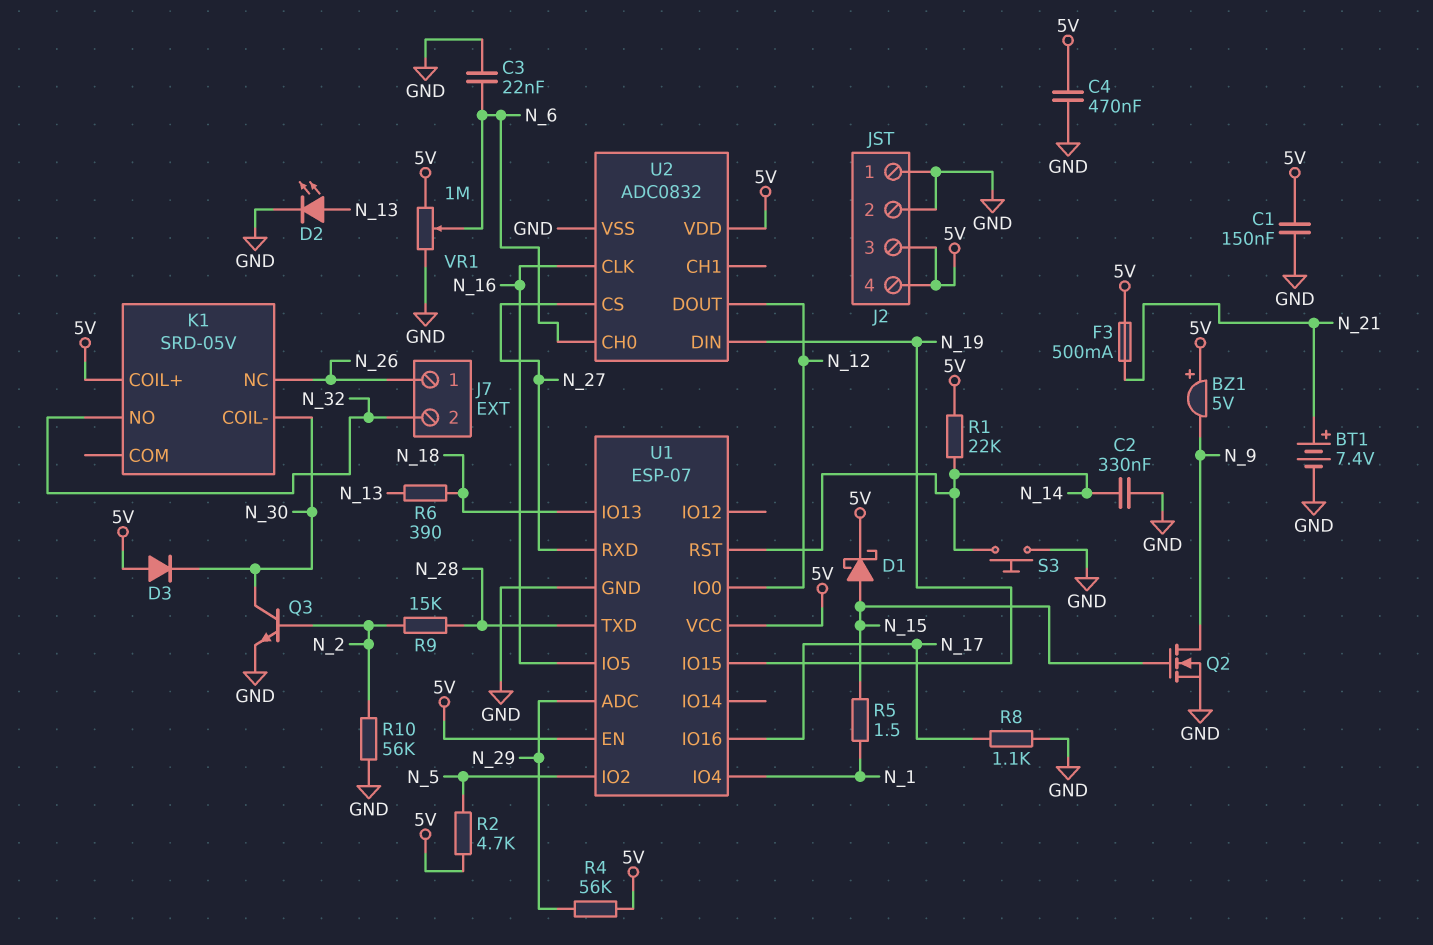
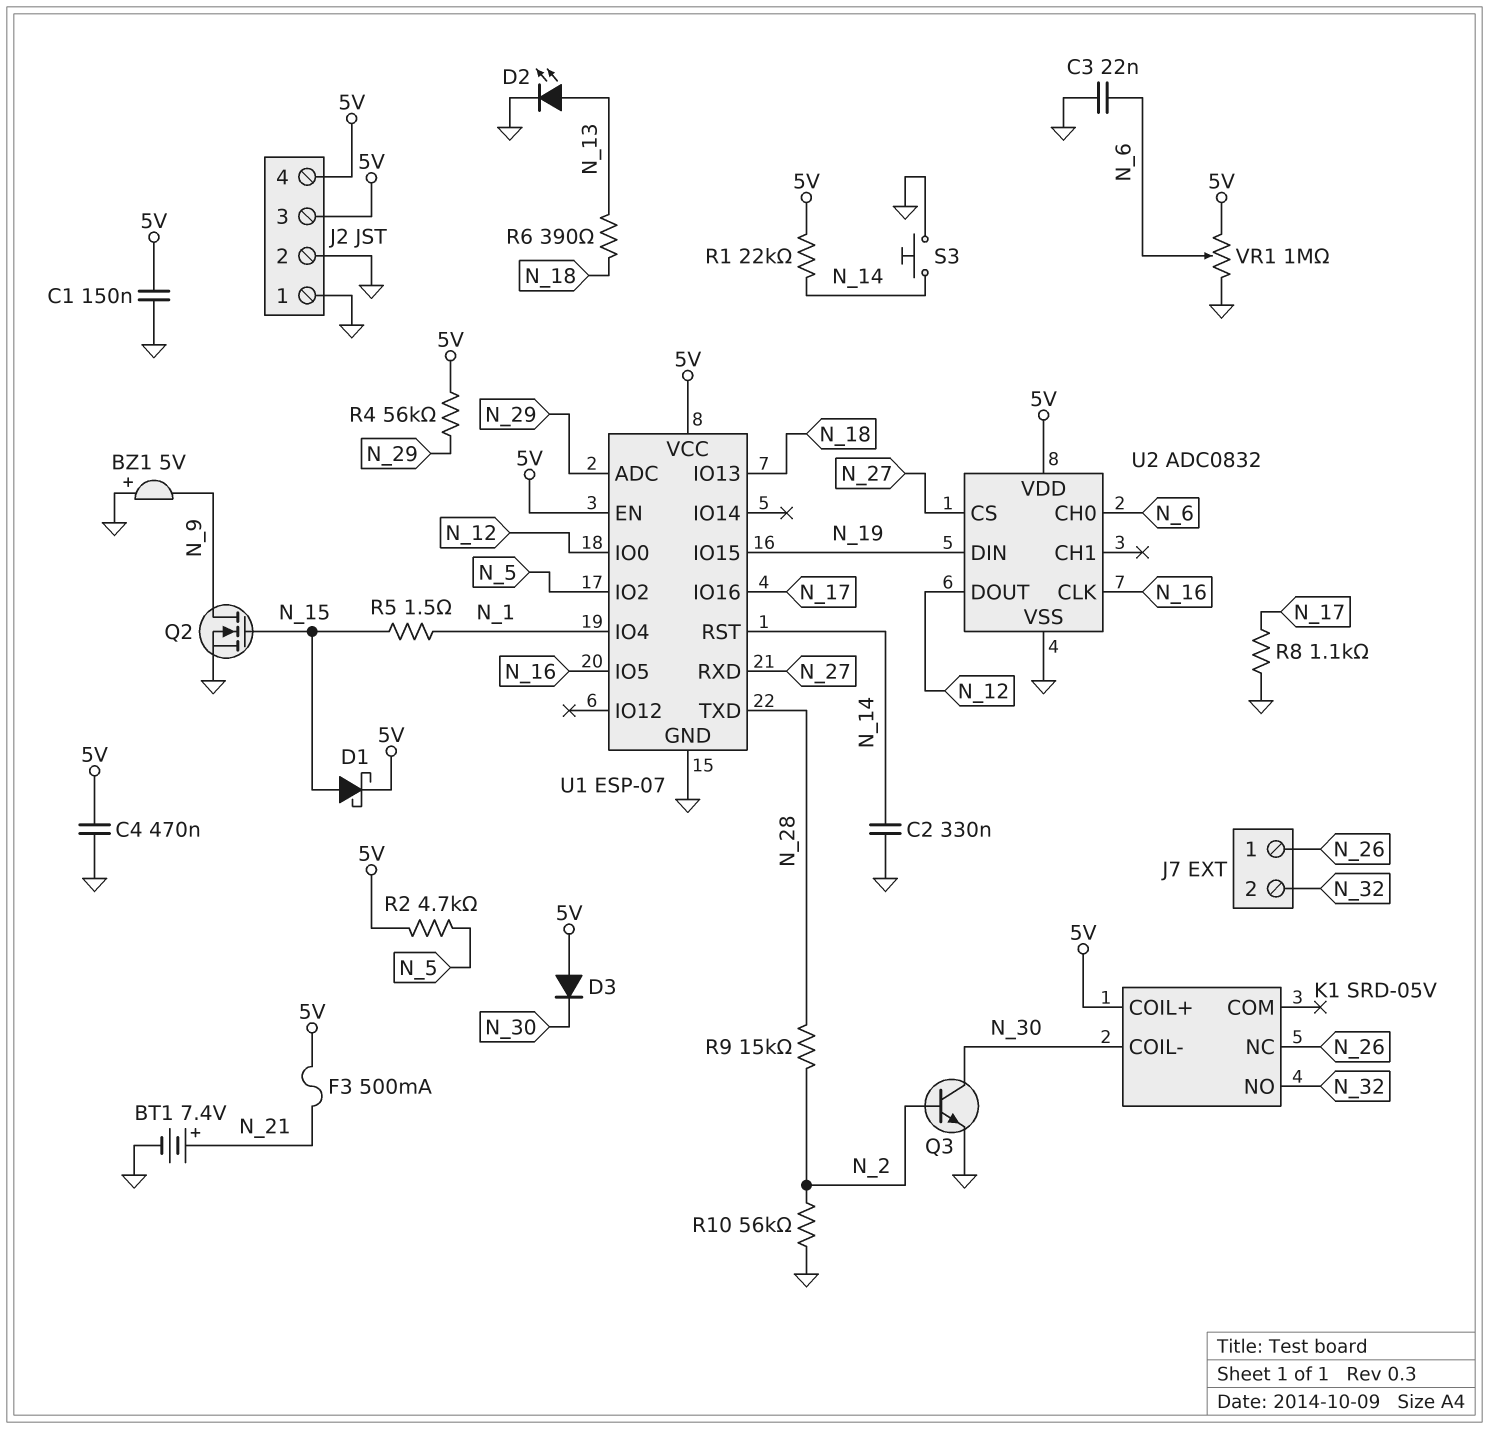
BZ1: buzzer 5V (plus 5V, minus N_9) -> buzzer 5V (plus GND, minus N_9)

